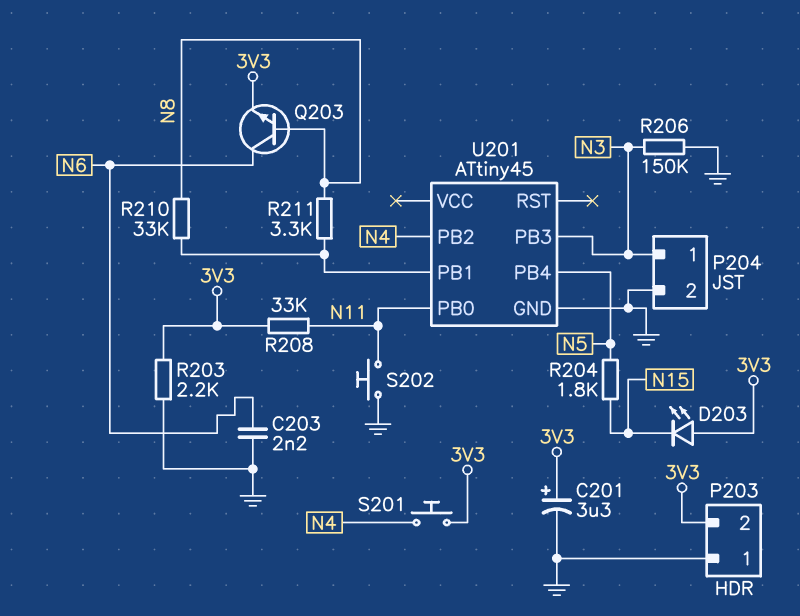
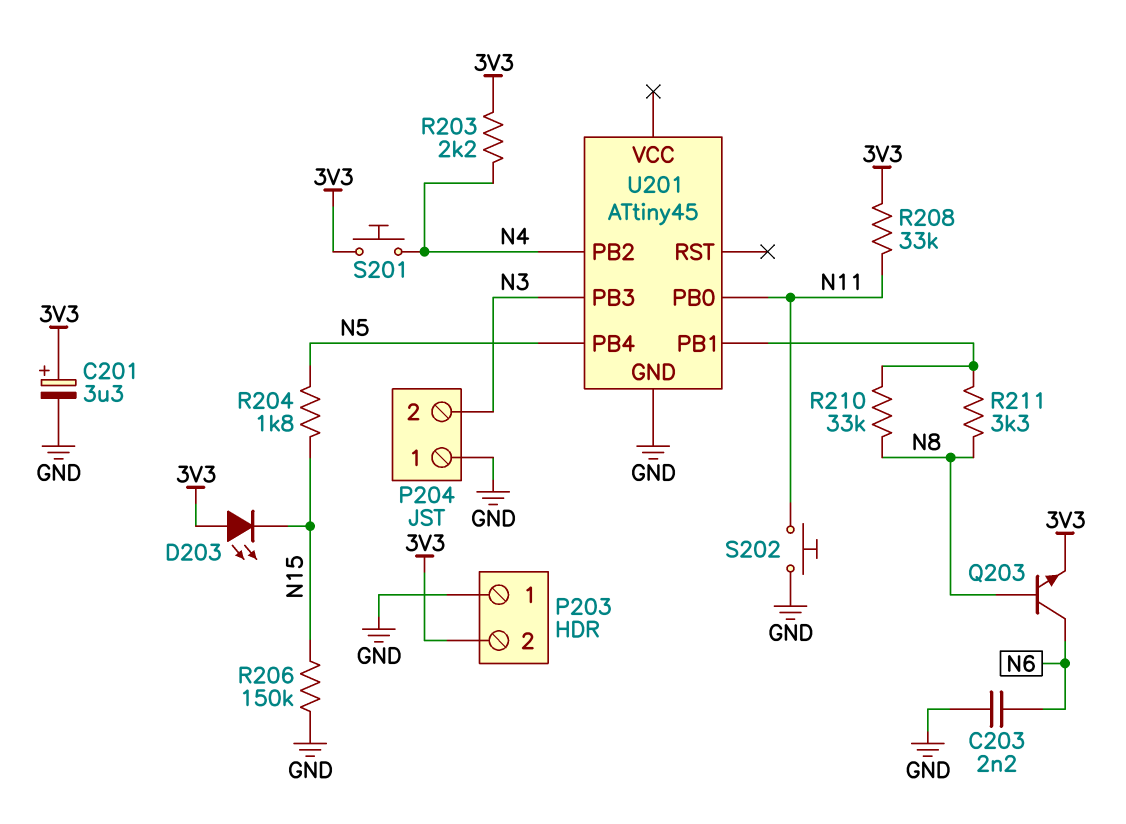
P204 pin 1: N3 -> GND
P204 pin 2: GND -> N3
R203: 2.2k (3V3, GND) -> 2.2k (3V3, N4)
R206: 150k (GND, N3) -> 150k (GND, N15)

